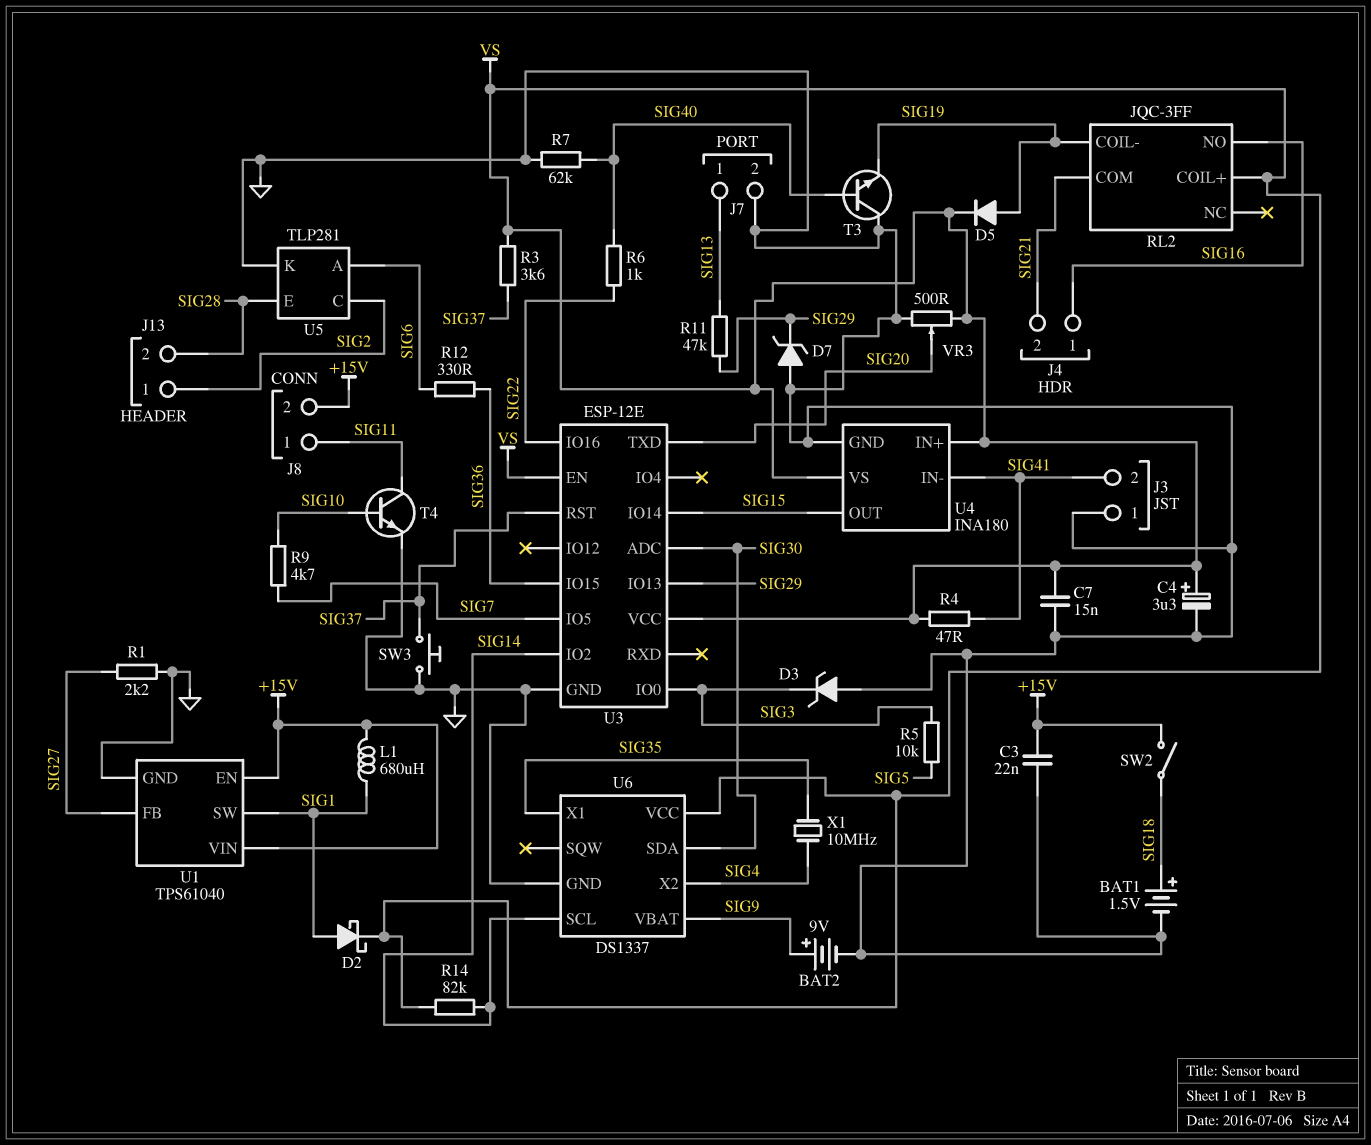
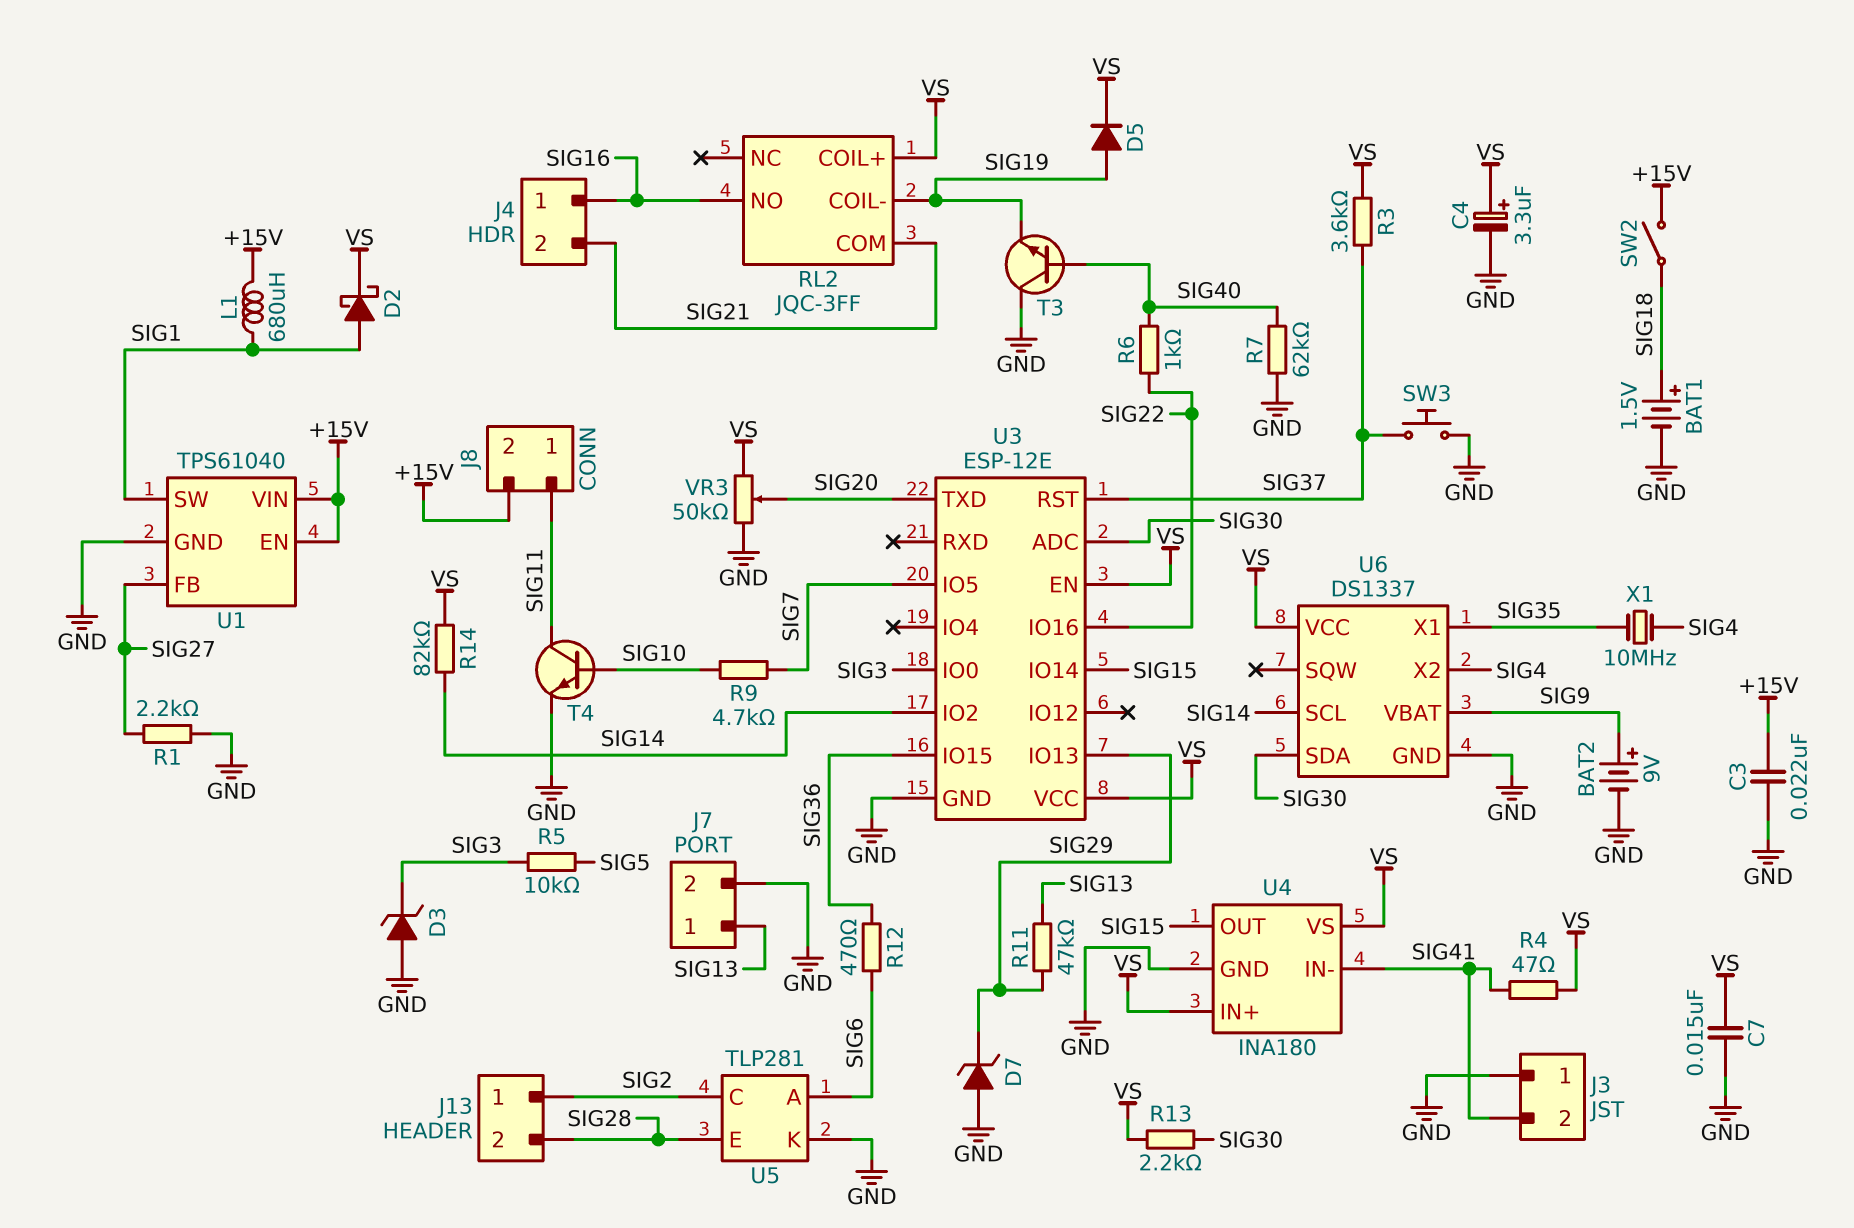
R12: 330 (SIG6, SIG36) -> 470 (SIG6, SIG36)
R13: none -> 2.2k (SIG30, VS)
VR3: 500 (GND, VS, wiper SIG20) -> 50k (GND, VS, wiper SIG20)

